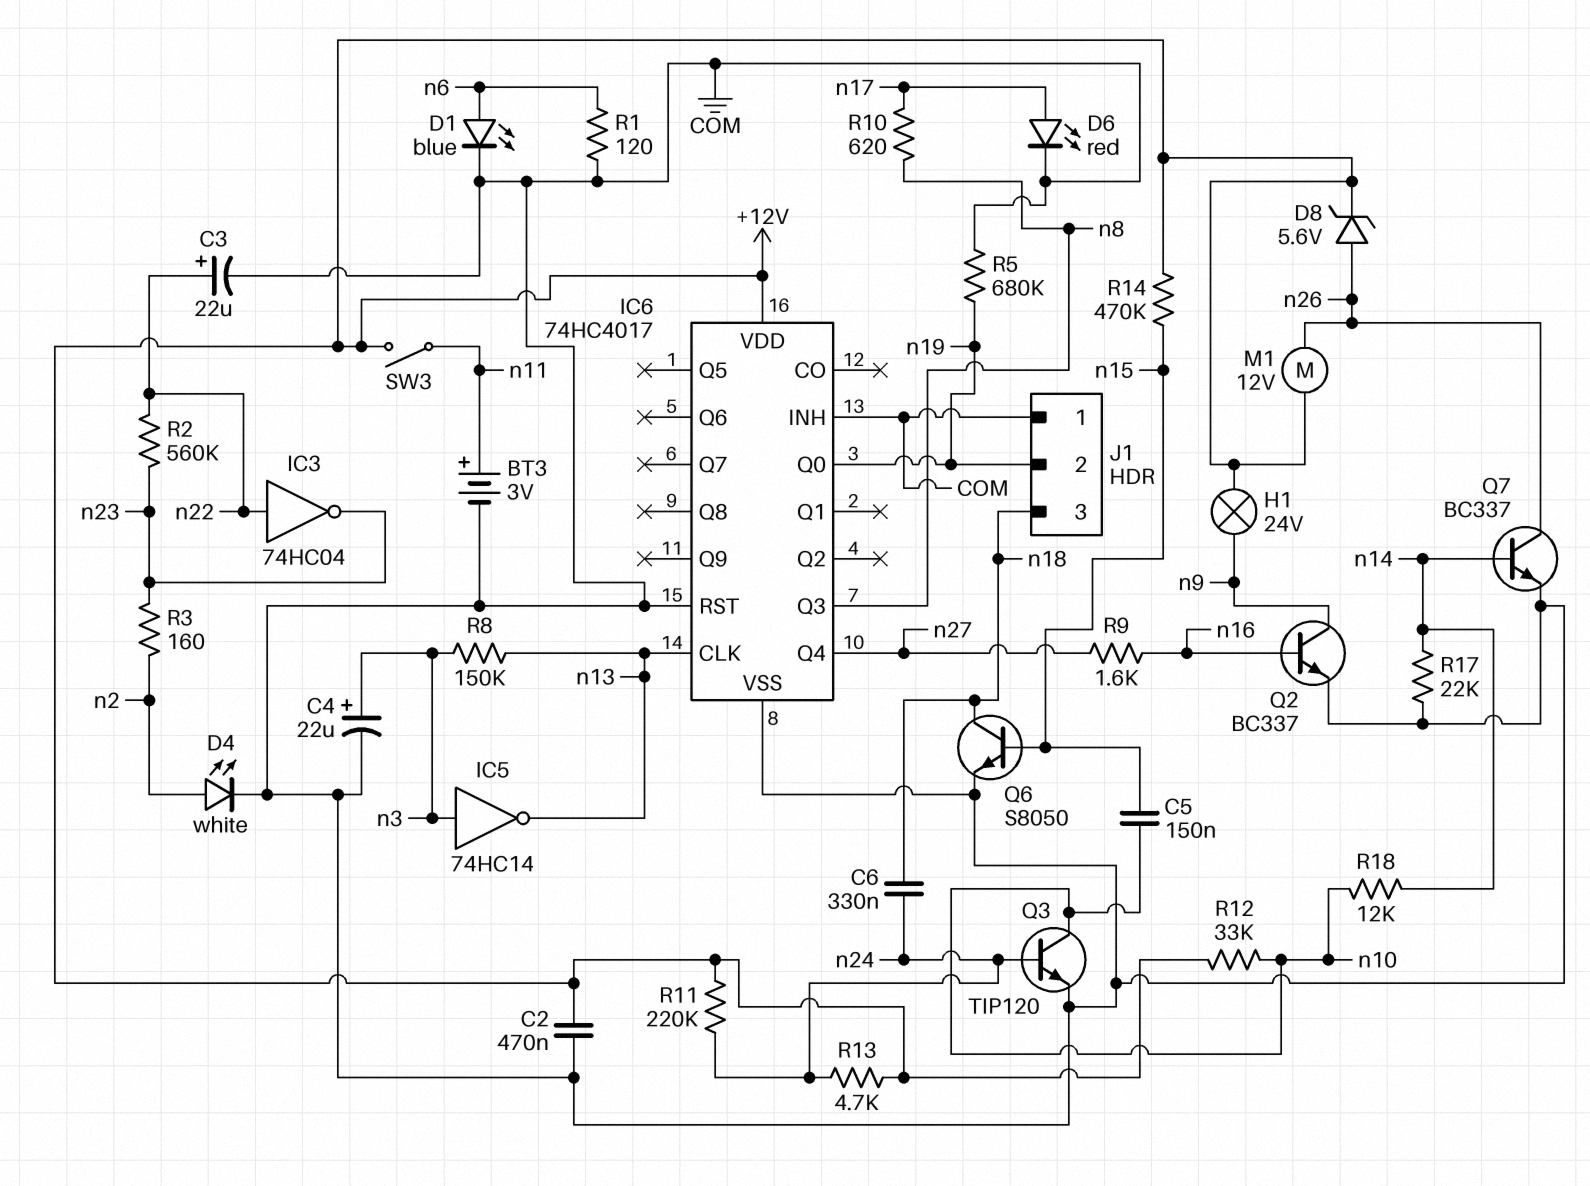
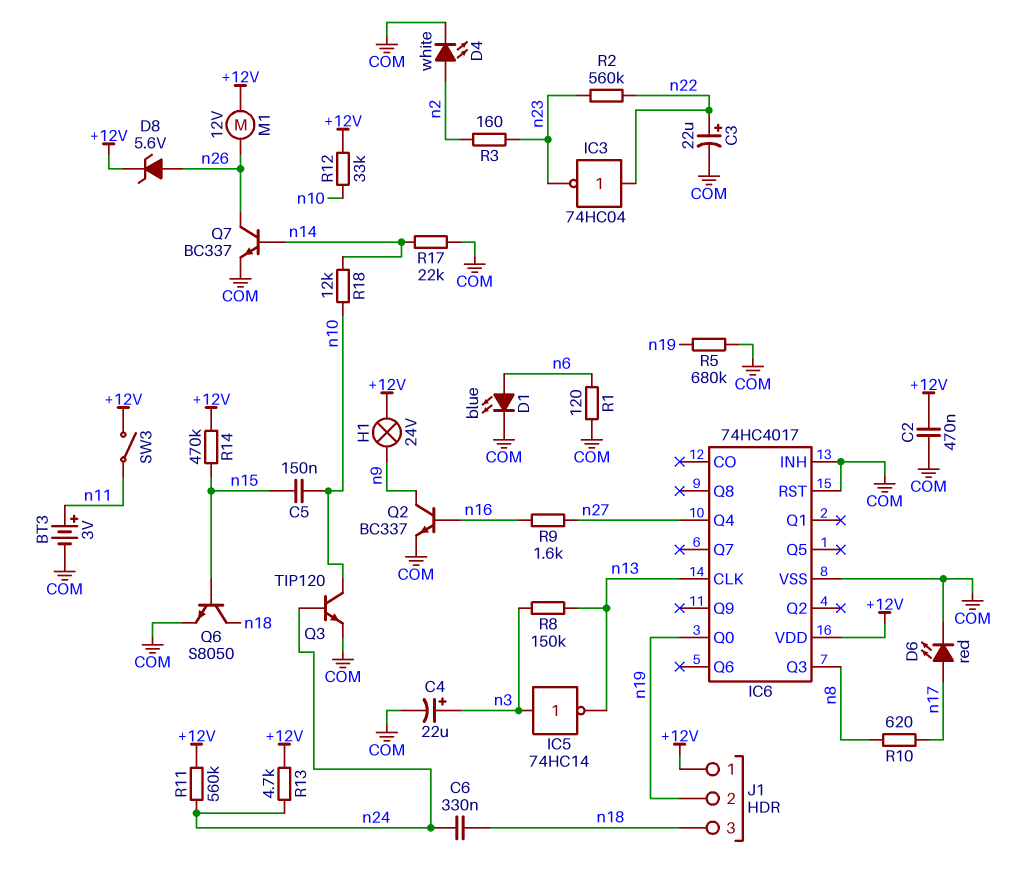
J1 pin 1: COM -> +12V
R11: 220k (+12V, n24) -> 560k (+12V, n24)

